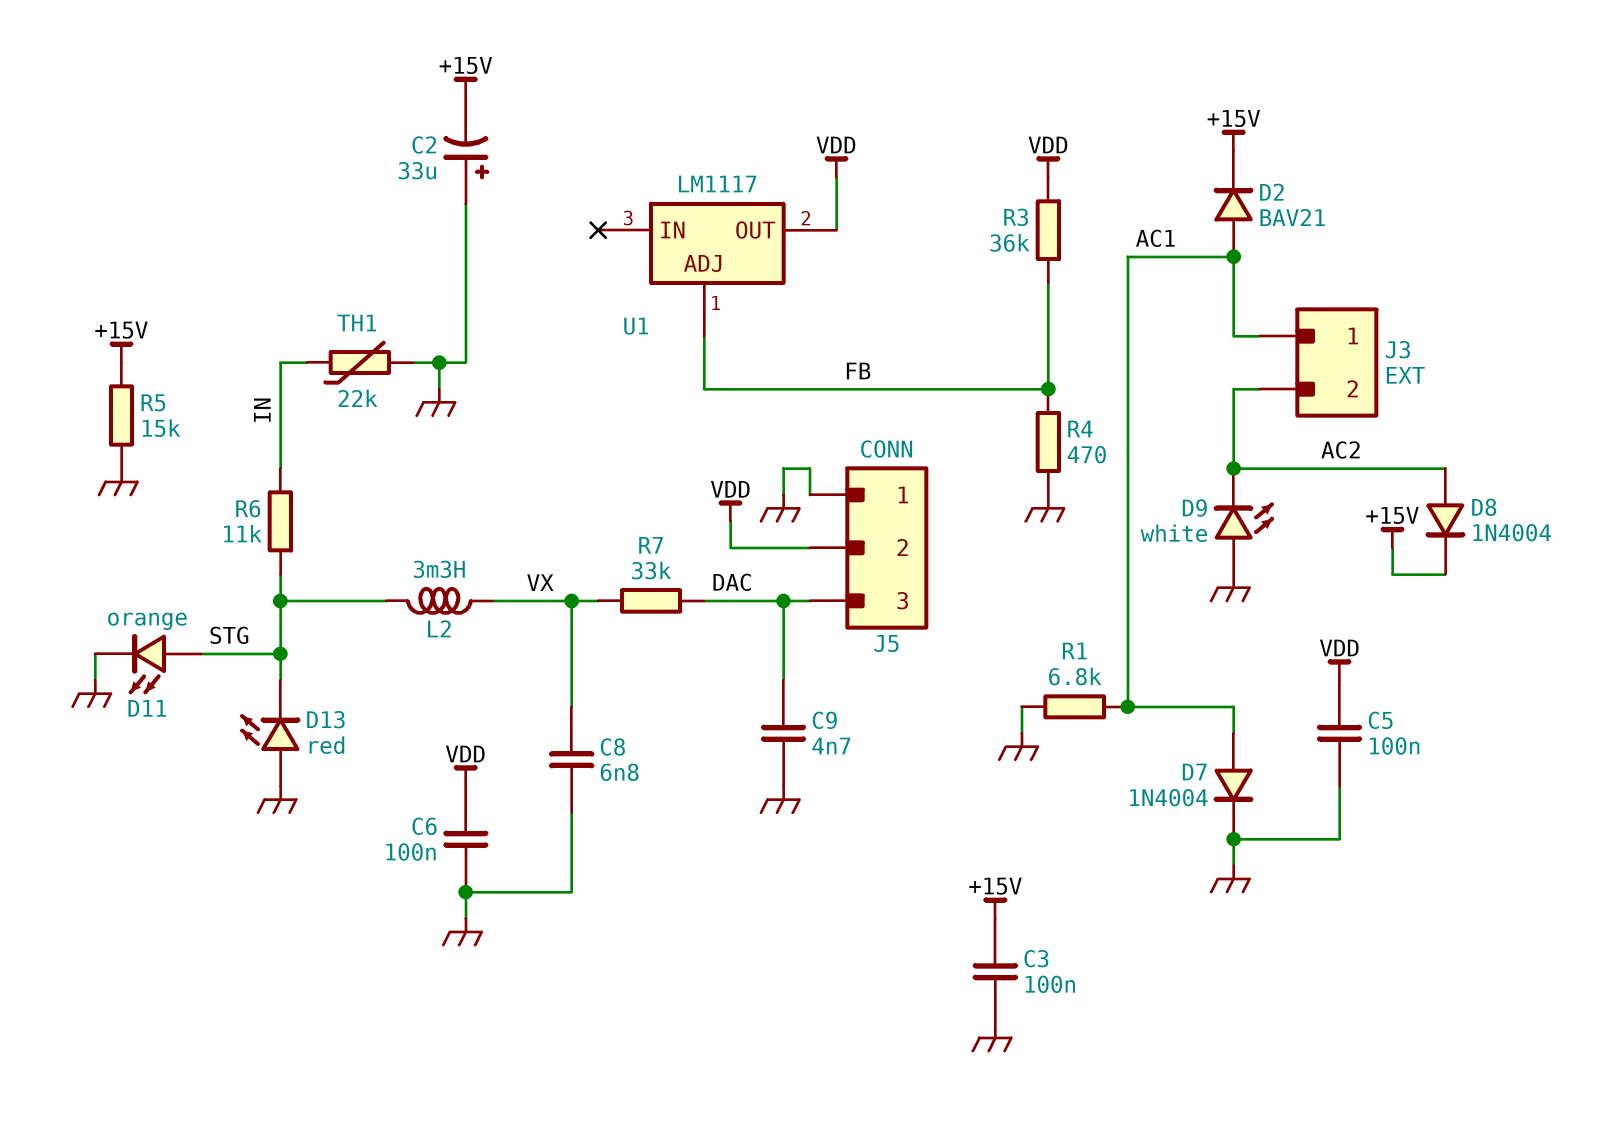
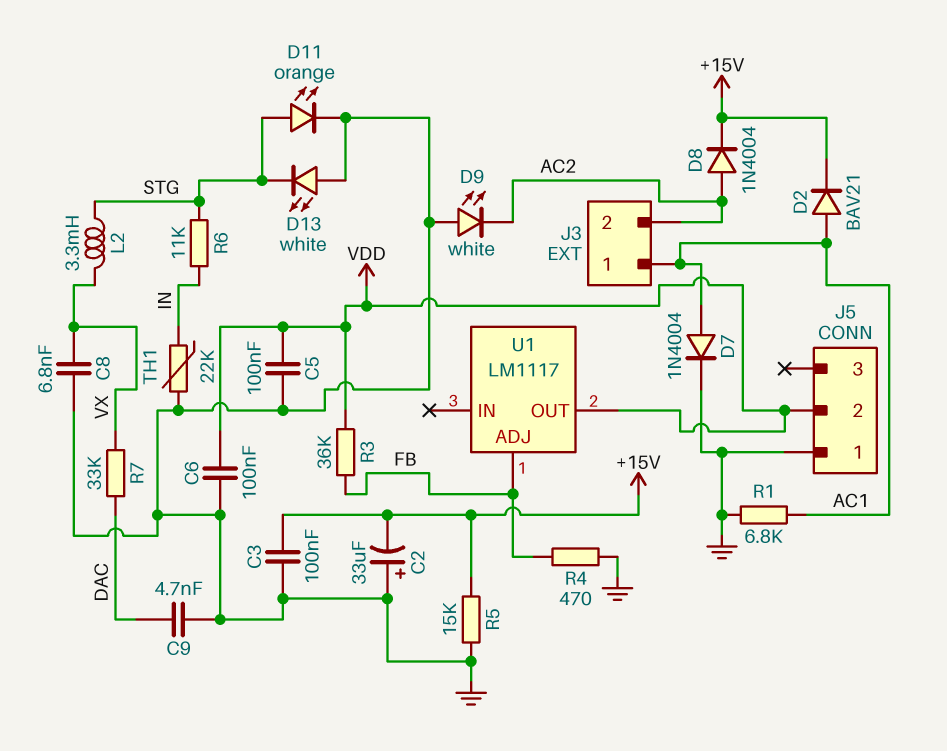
D13: LED red (A GND, K STG) -> LED white (A GND, K STG)
J5 pin 3: DAC -> none

